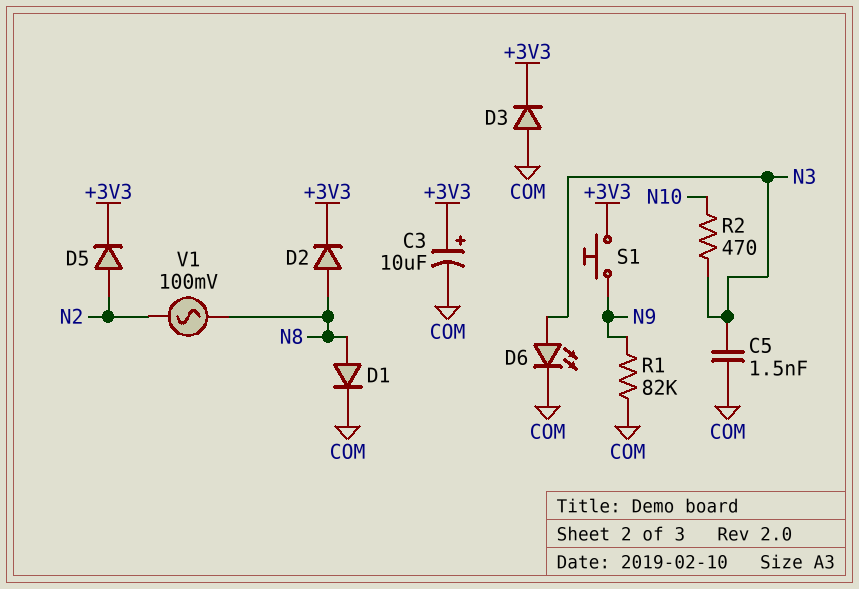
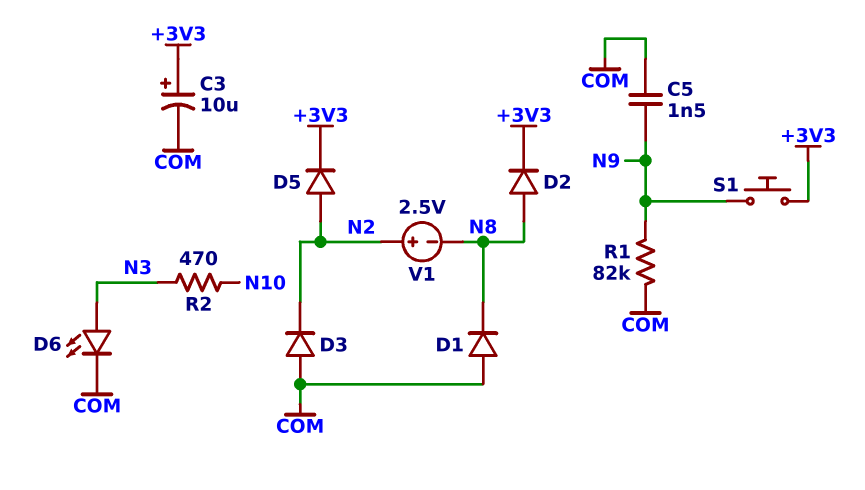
C5: 1.5nF (COM, N3) -> 1.5nF (COM, N9)
D1: diode (A N8, K COM) -> diode (A COM, K N8)
D3: diode (A COM, K +3V3) -> diode (A COM, K N2)
V1: AC 100mV (N2, N8) -> 2.5V (plus N2, minus N8)

